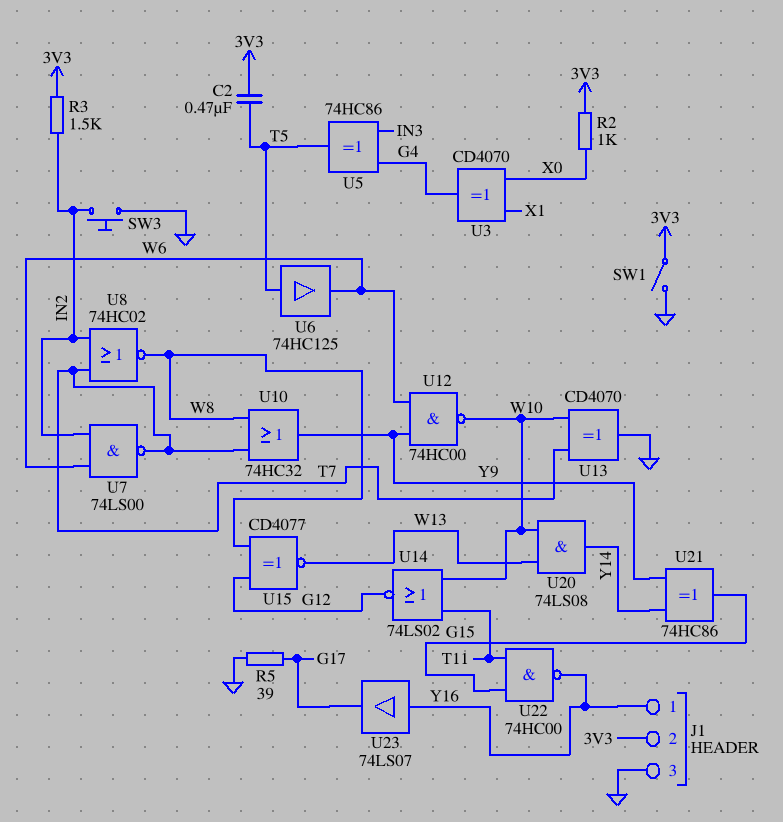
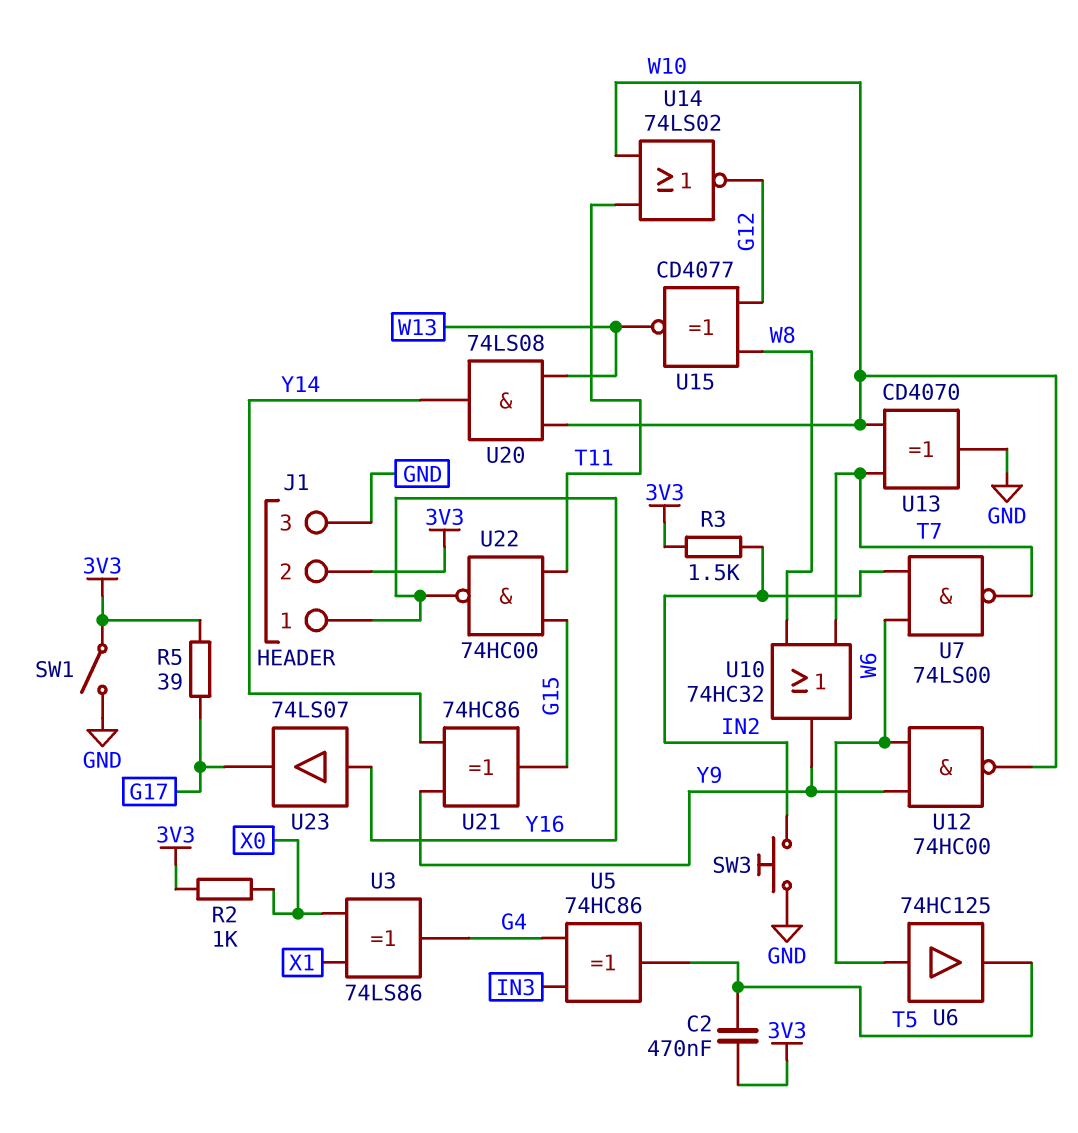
R5: 39 (G17, GND) -> 39 (3V3, G17)
U3: XOR CD4070 (in X0, in X1, out G4) -> XOR 74LS86 (in X0, in X1, out G4)
U6: buffer 74HC125 (in T5, out W6) -> buffer 74HC125 (in W6, out T5)
U8: NOR 74HC02 (in IN2, in T7, out W8) -> none

